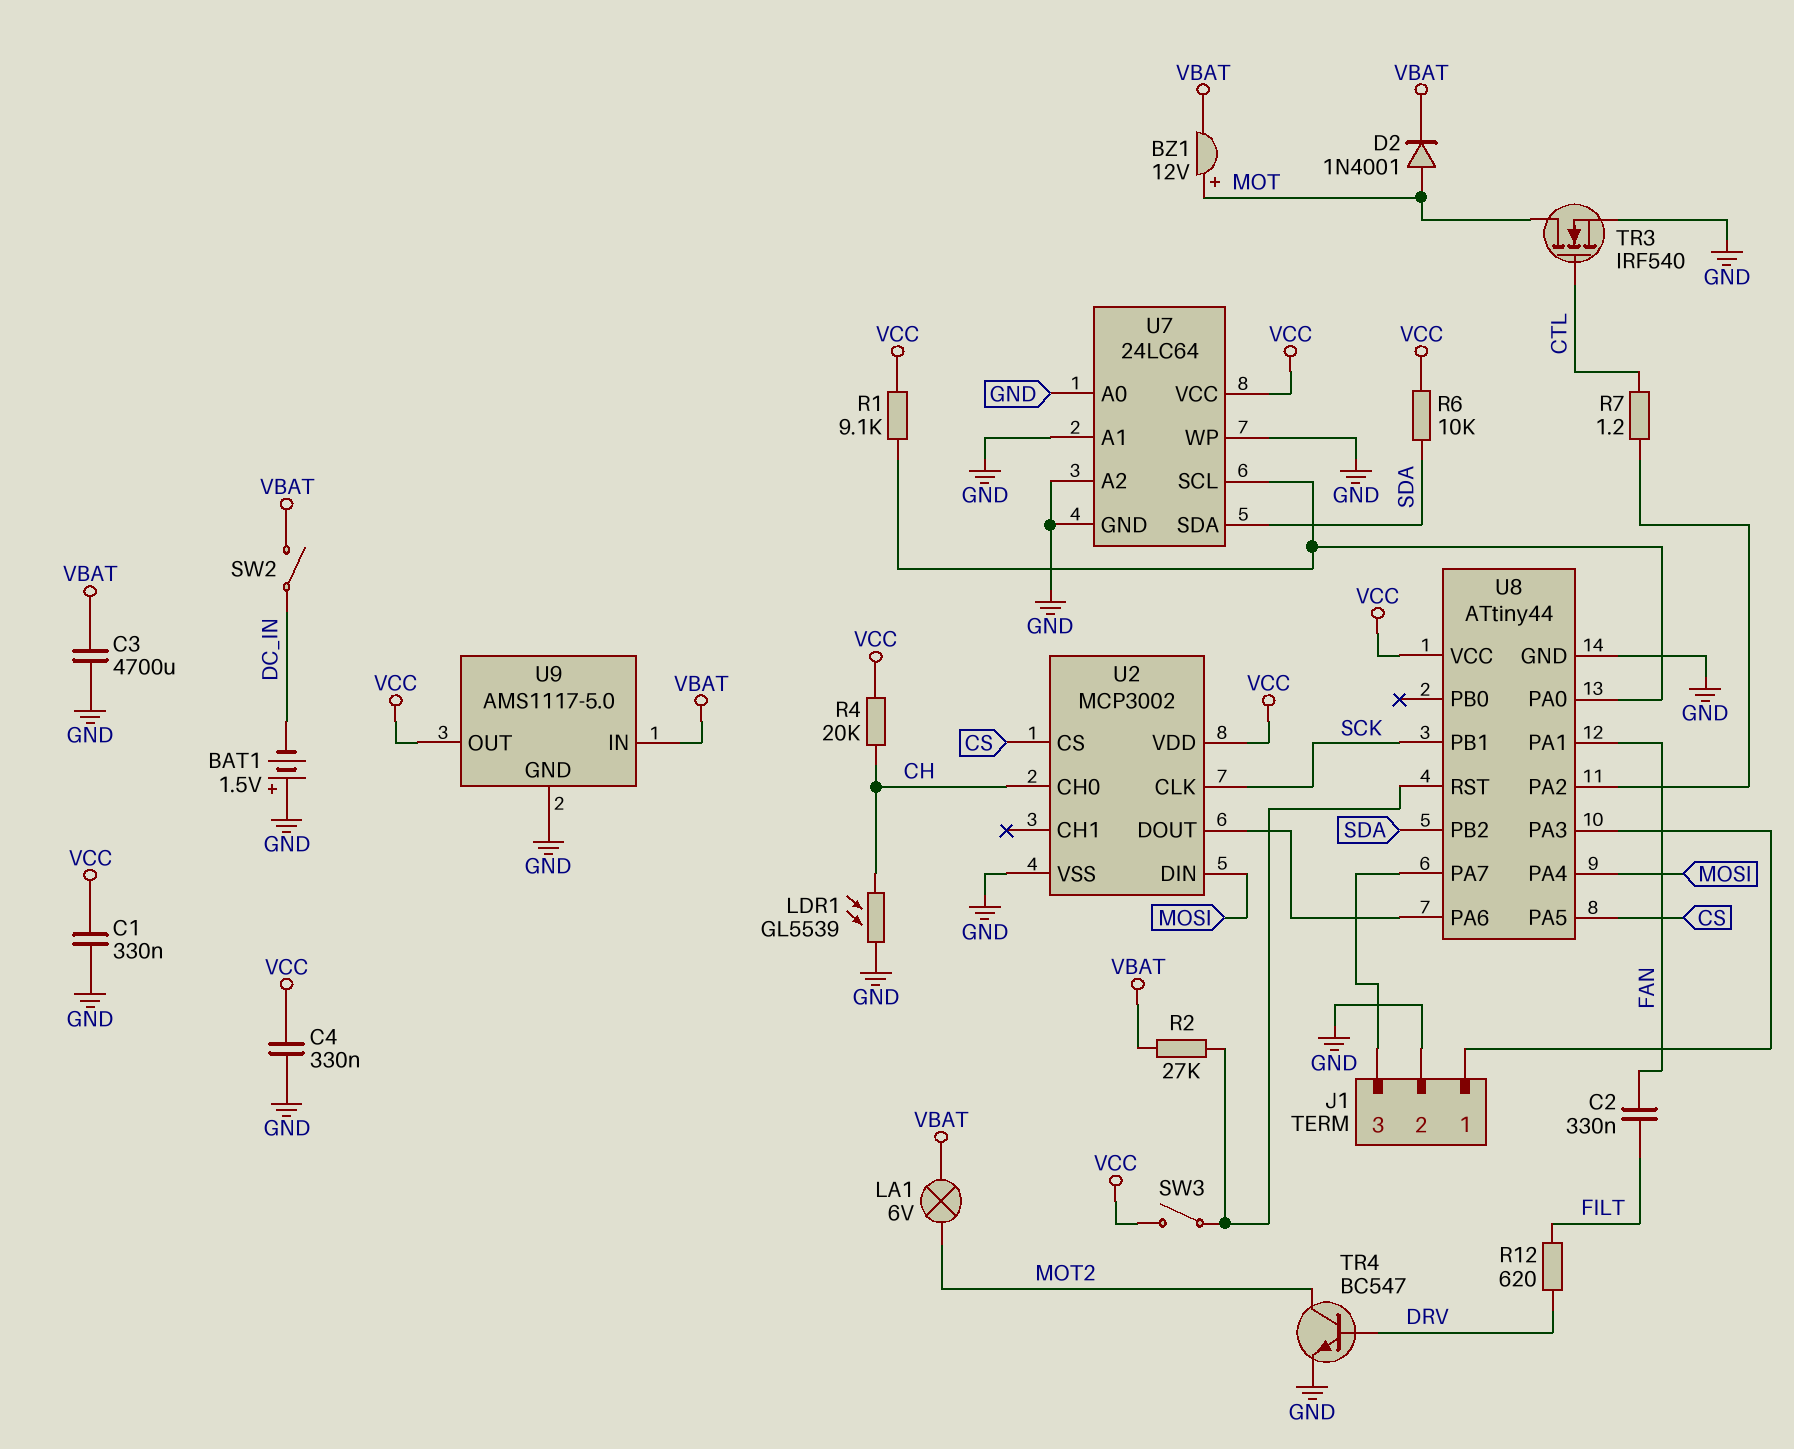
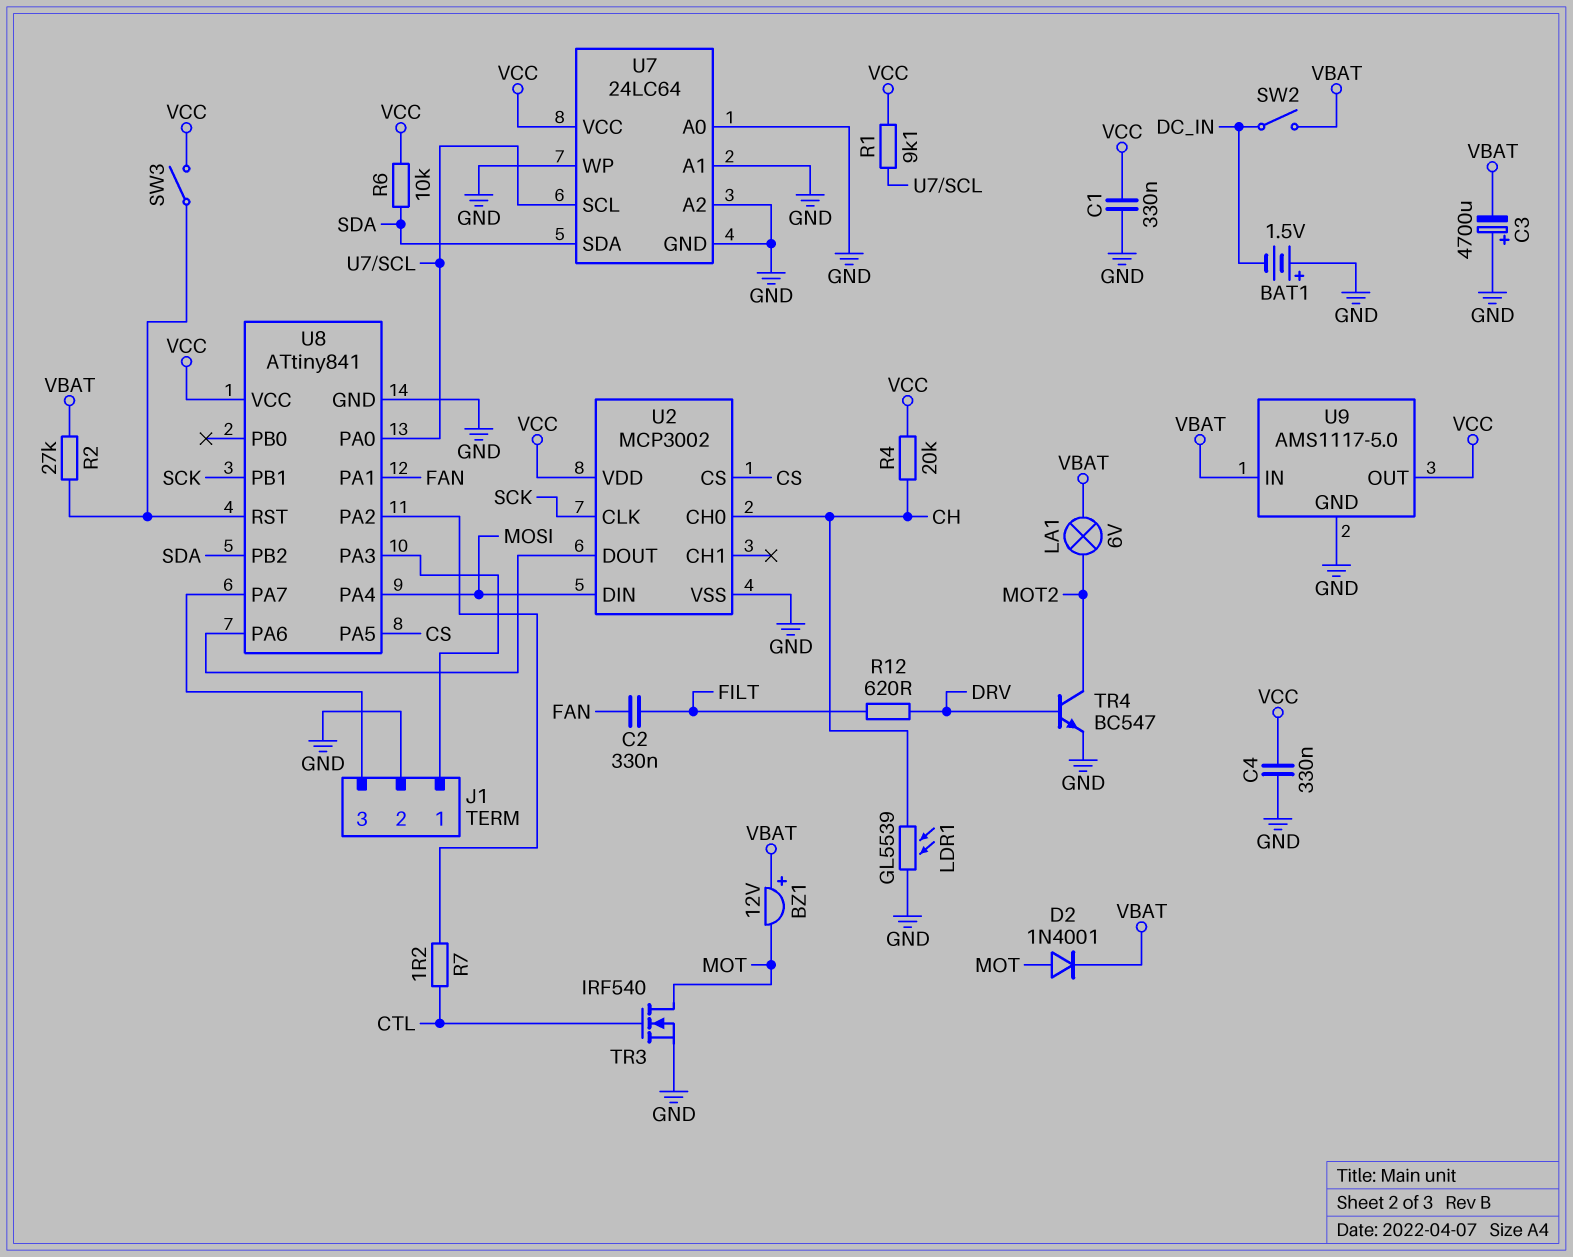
BZ1: buzzer 12V (plus MOT, minus VBAT) -> buzzer 12V (plus VBAT, minus MOT)
C3: 4700uF (GND, VBAT) -> 4700uF (plus GND, minus VBAT)
U8: ATtiny44 -> ATtiny841

